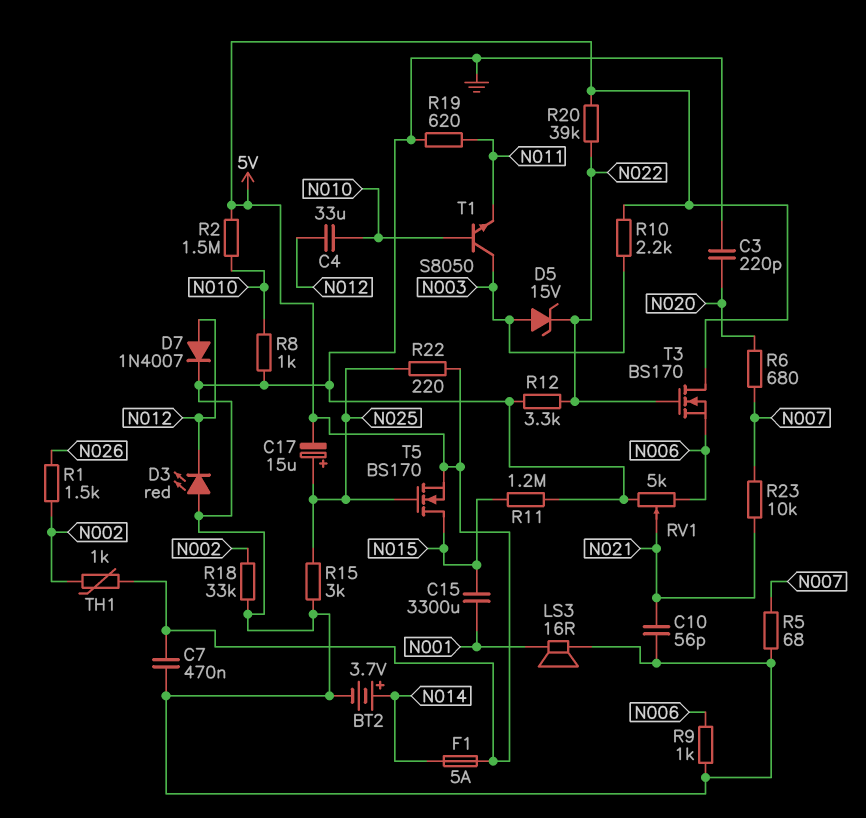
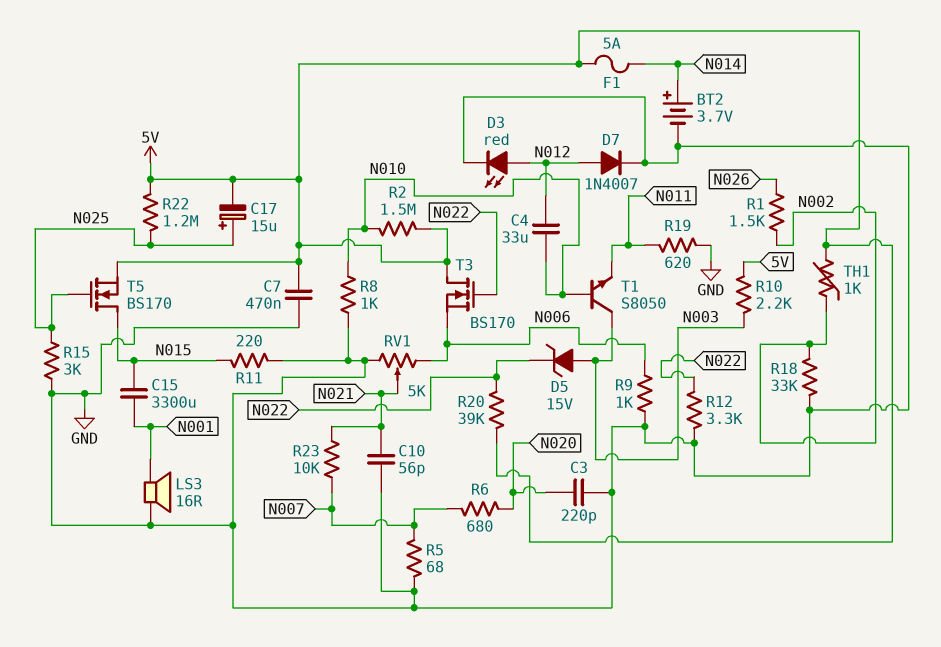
D3: LED red (A GND, K N012) -> LED red (A N012, K GND)
R11: 1.2M (GND, N015) -> 220 (GND, N015)
R22: 220 (5V, N025) -> 1.2M (5V, N025)

